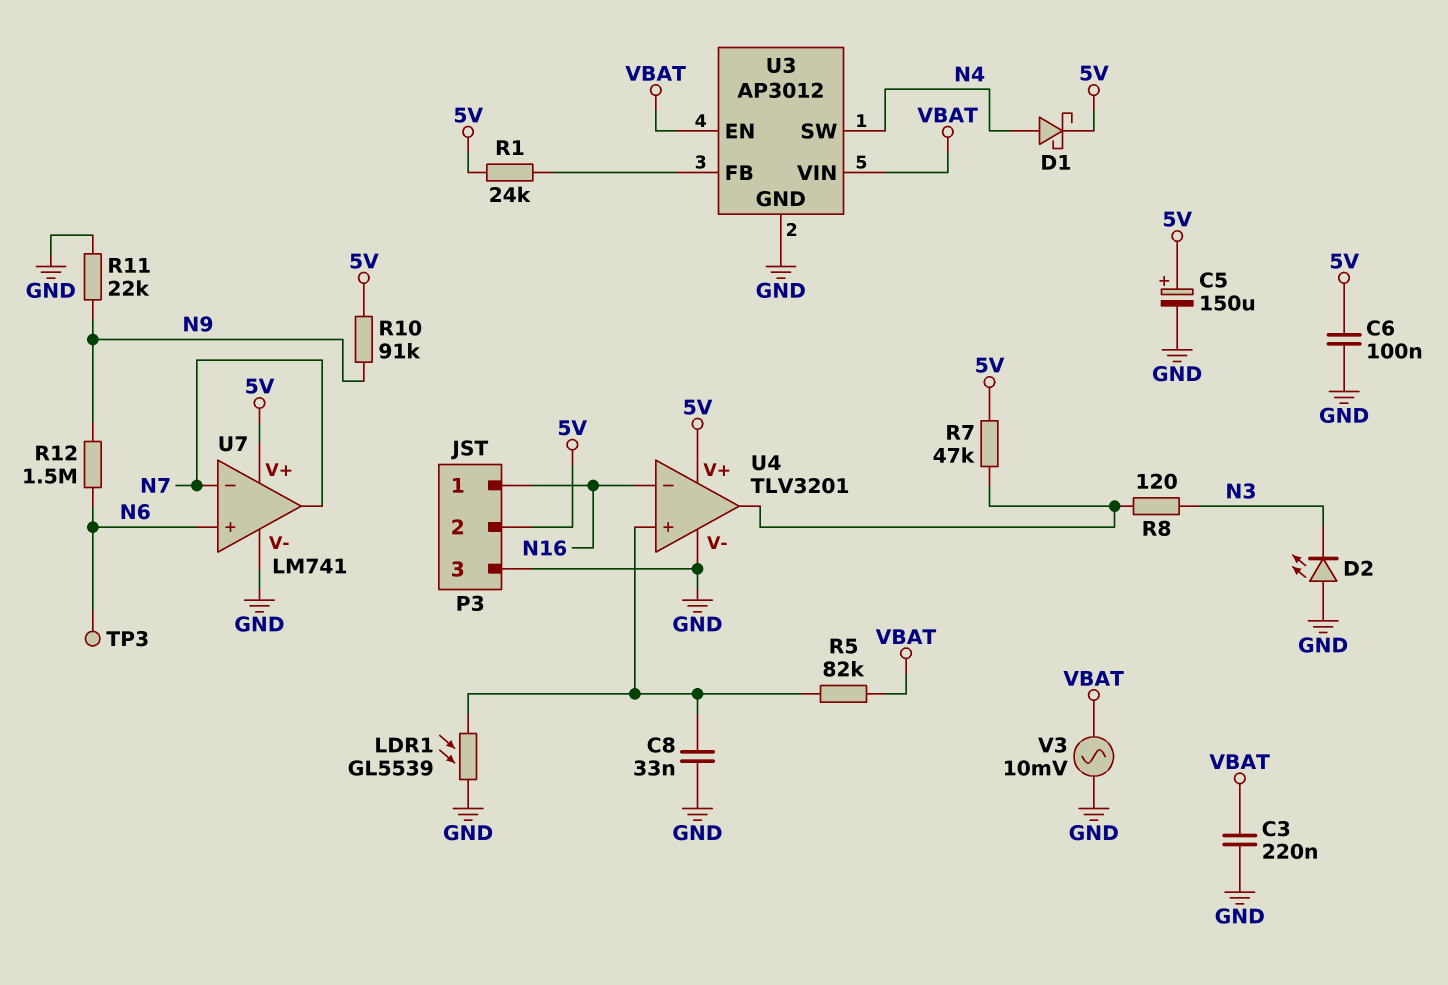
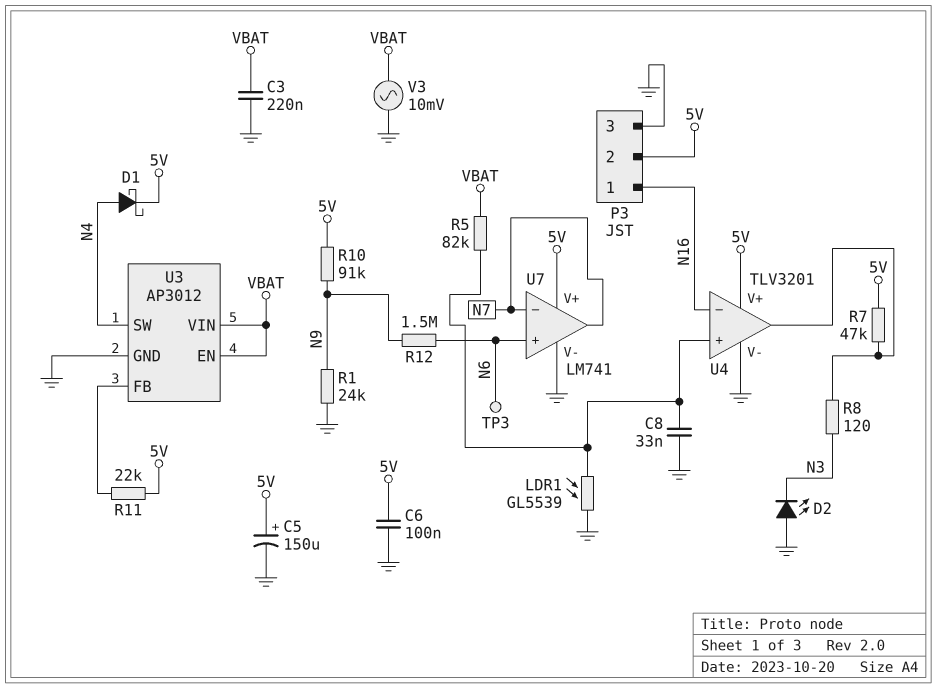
R1: 24k (5V, U3/FB) -> 24k (GND, N9)
R11: 22k (GND, N9) -> 22k (5V, U3/FB)

